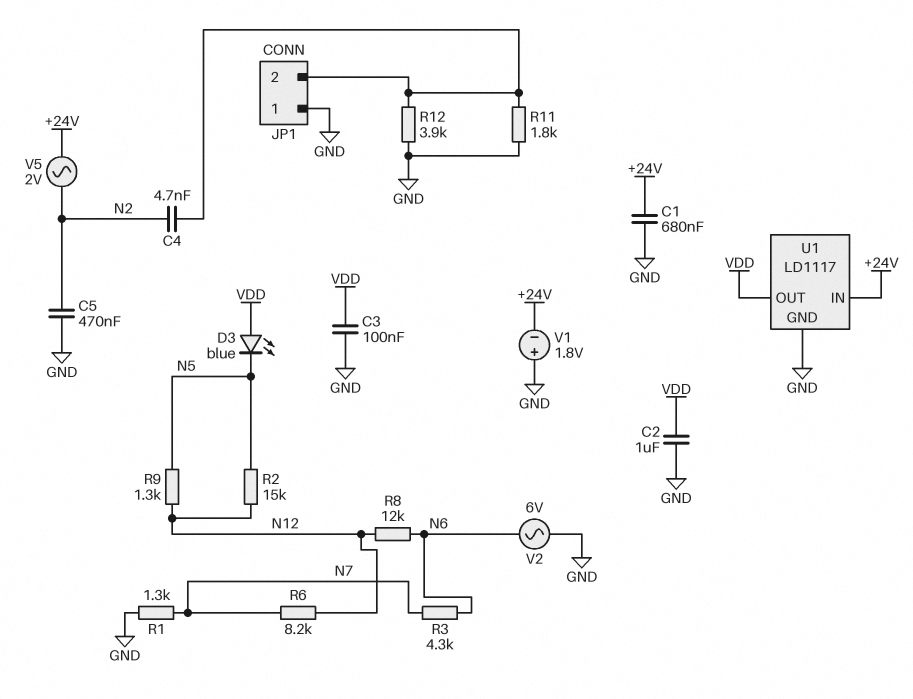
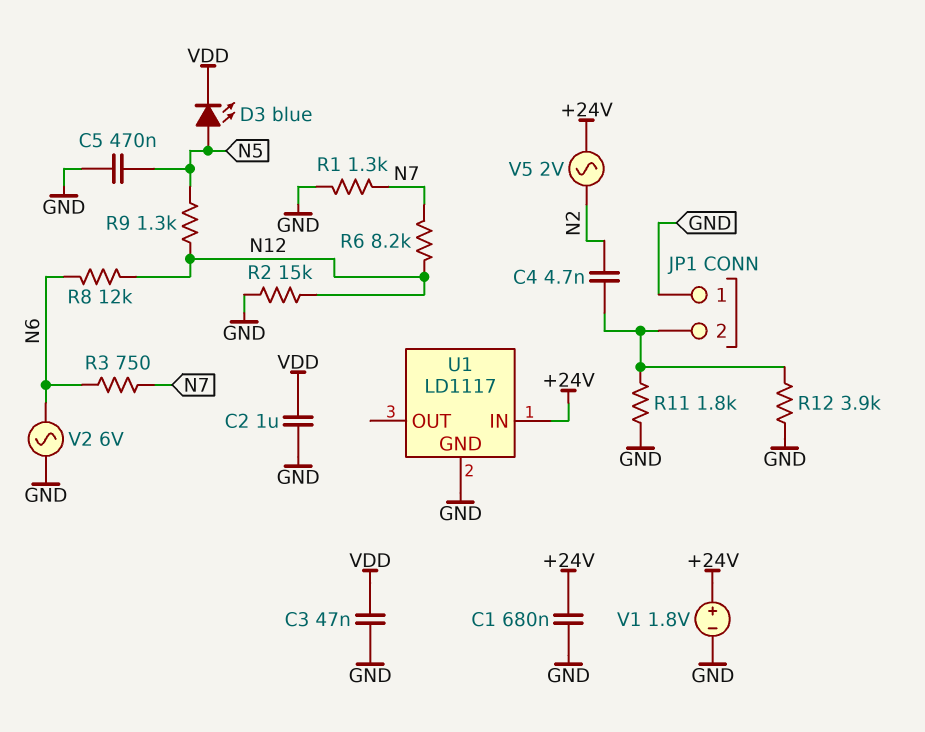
C3: 100nF (GND, VDD) -> 47nF (GND, VDD)
C5: 470nF (GND, N2) -> 470nF (GND, N5)
D3: LED blue (A VDD, K N5) -> LED blue (A N5, K VDD)
R2: 15k (N5, N12) -> 15k (GND, N12)
R3: 4.3k (N6, N7) -> 750 (N6, N7)
U1 pin OUT: VDD -> none
V1: 1.8V (plus GND, minus +24V) -> 1.8V (plus +24V, minus GND)

